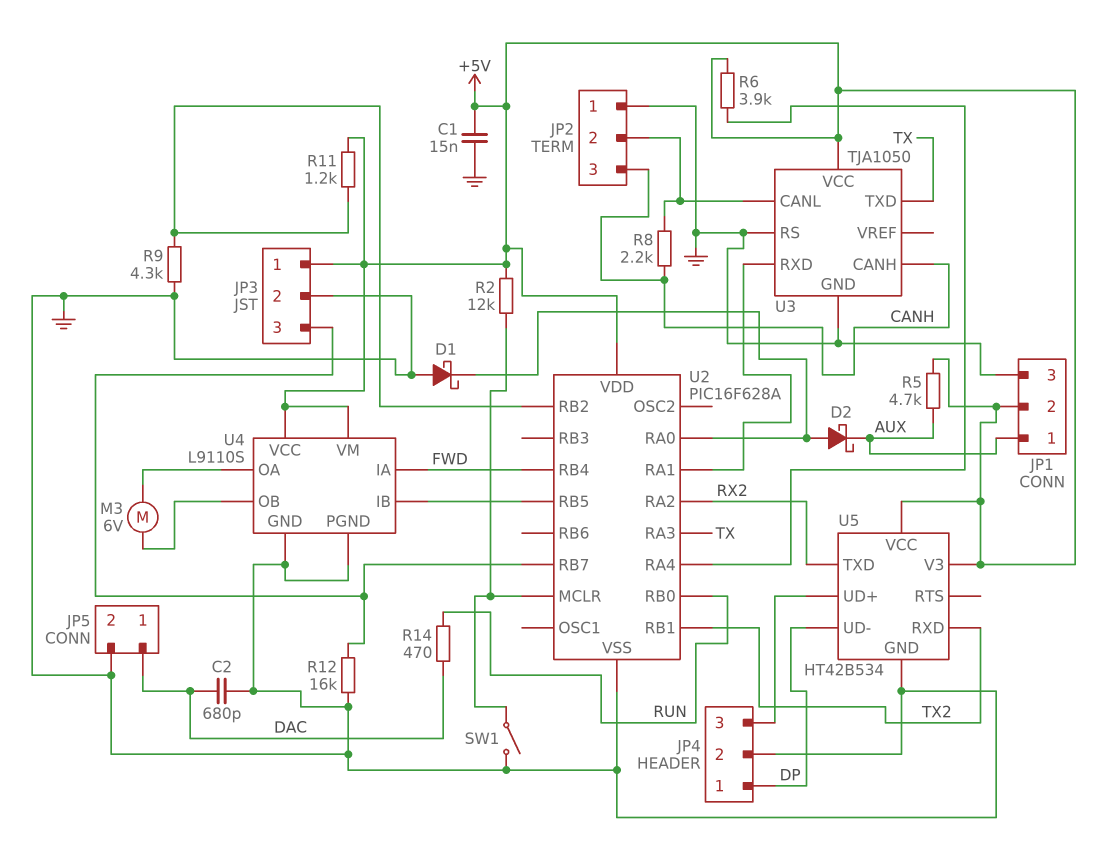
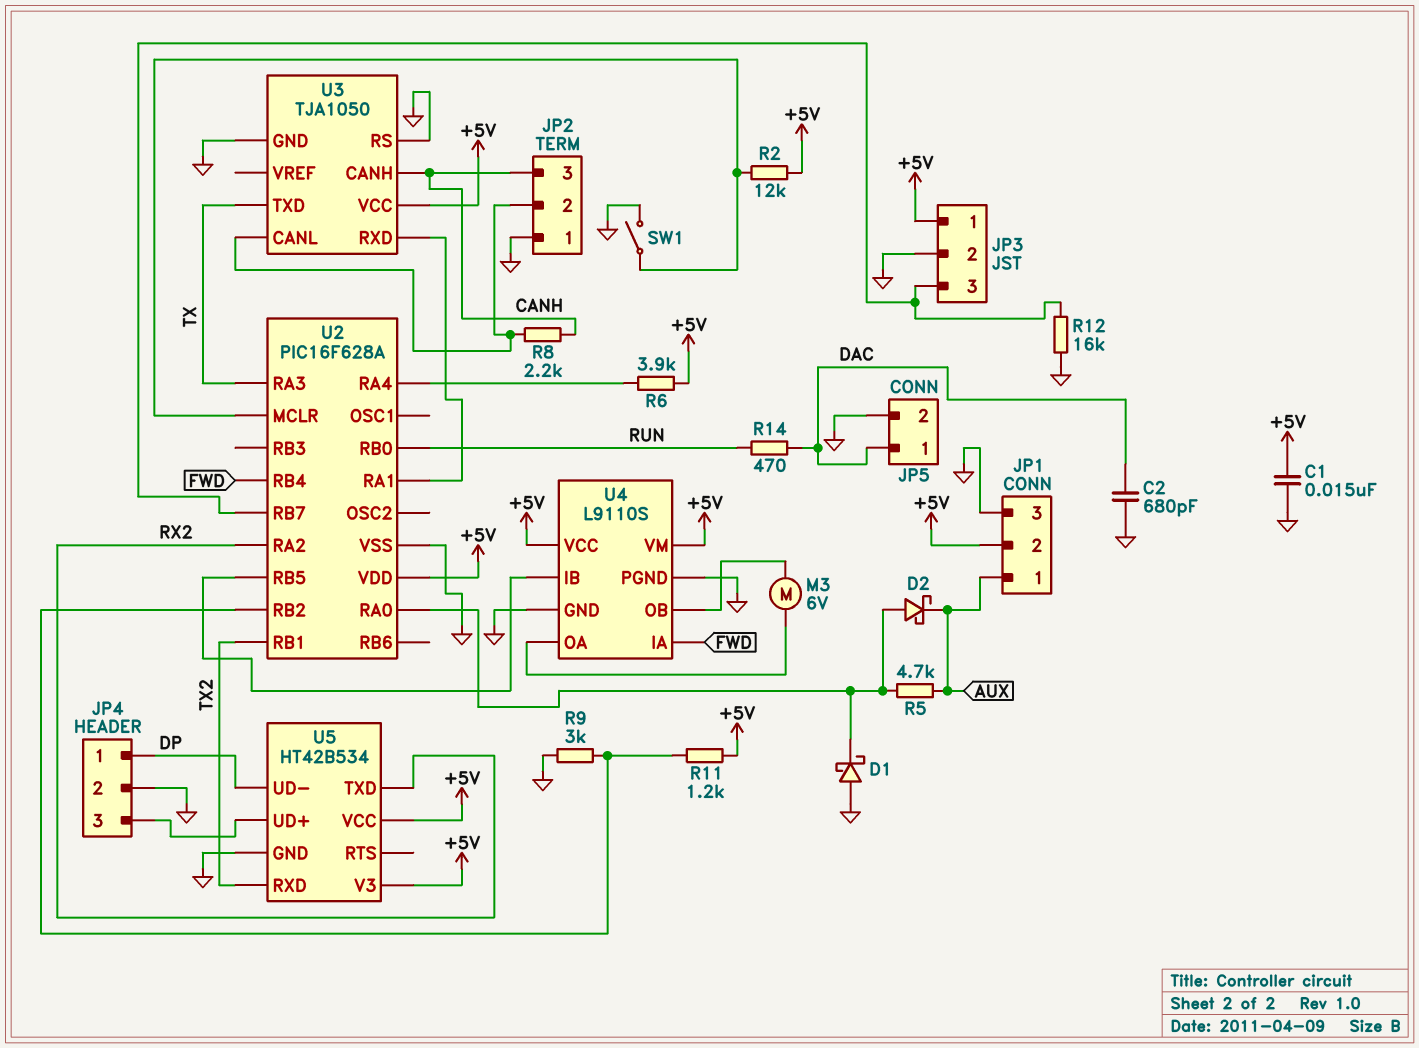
R5: 4.7k (+5V, AUX) -> 4.7k (AUX, U2/RA0)
R9: 4.3k (GND, U2/RB2) -> 3k (GND, U2/RB2)

